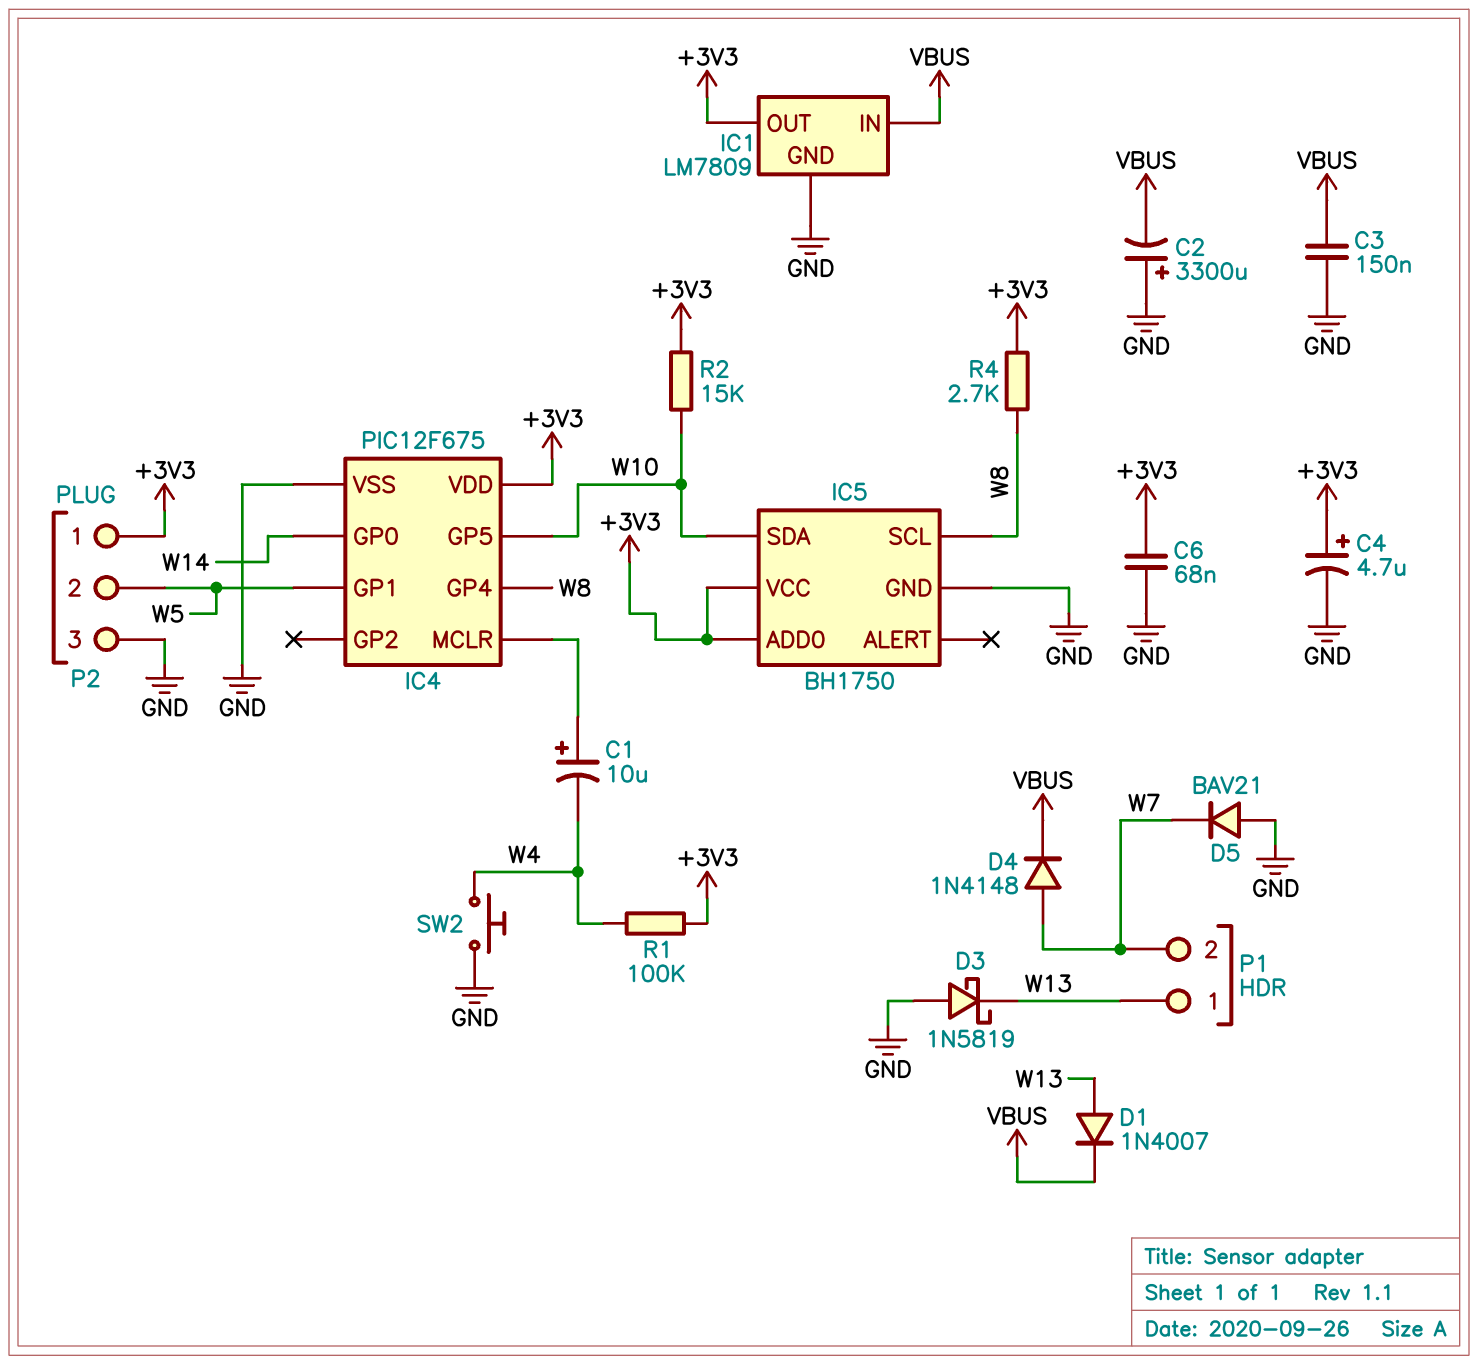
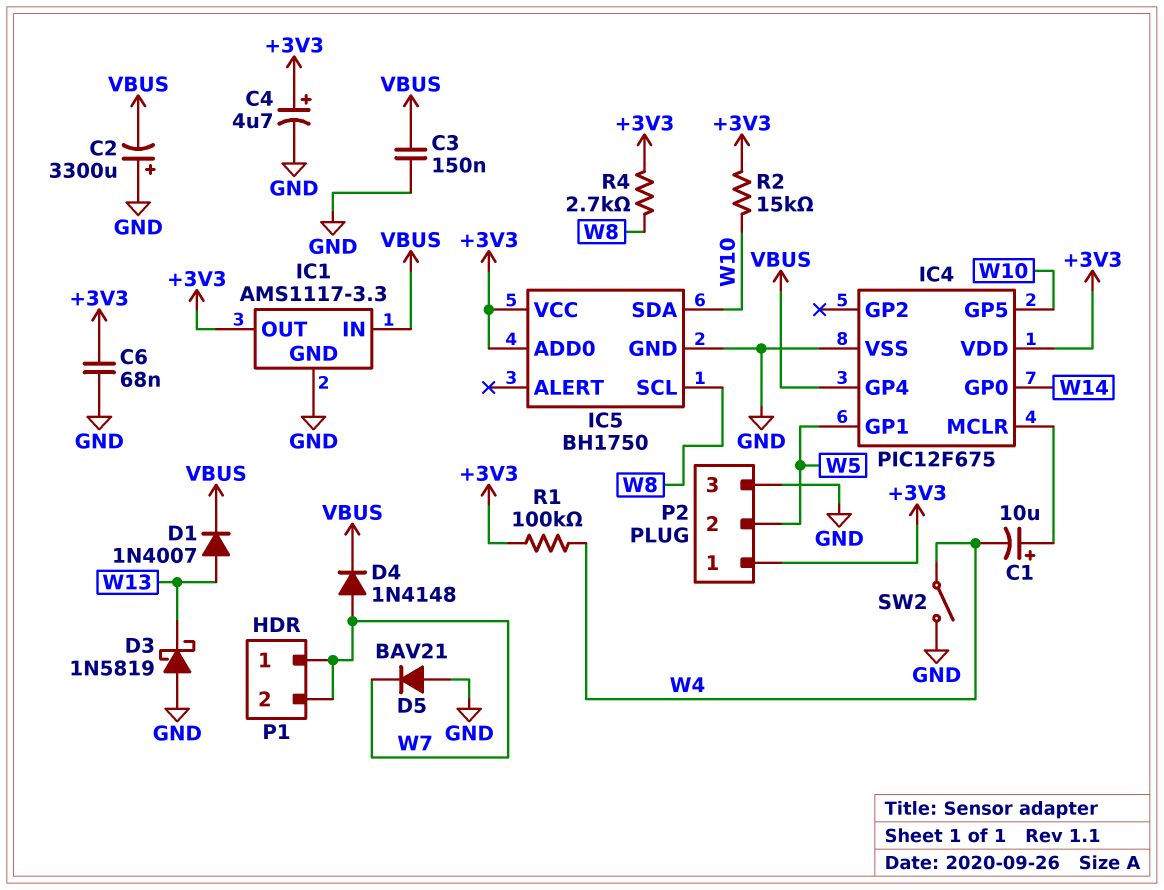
IC1: LM7809 -> AMS1117-3.3
IC4 pin GP4: W8 -> VBUS
P1 pin 1: W13 -> W7
SW2: button (GND, W4) -> switch (GND, W4)

